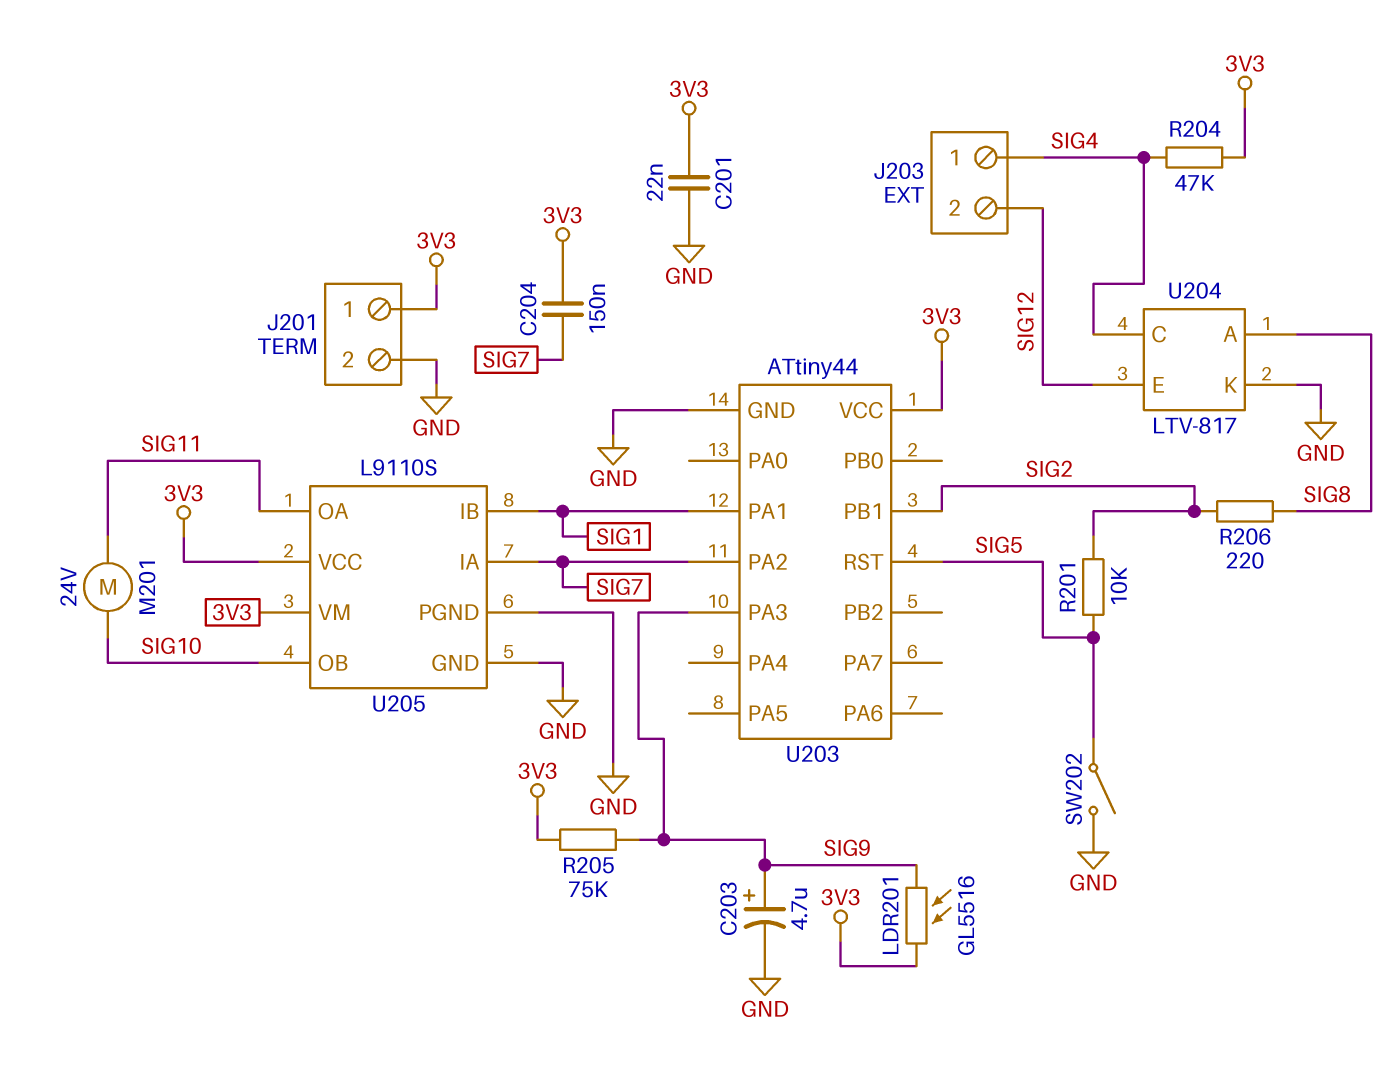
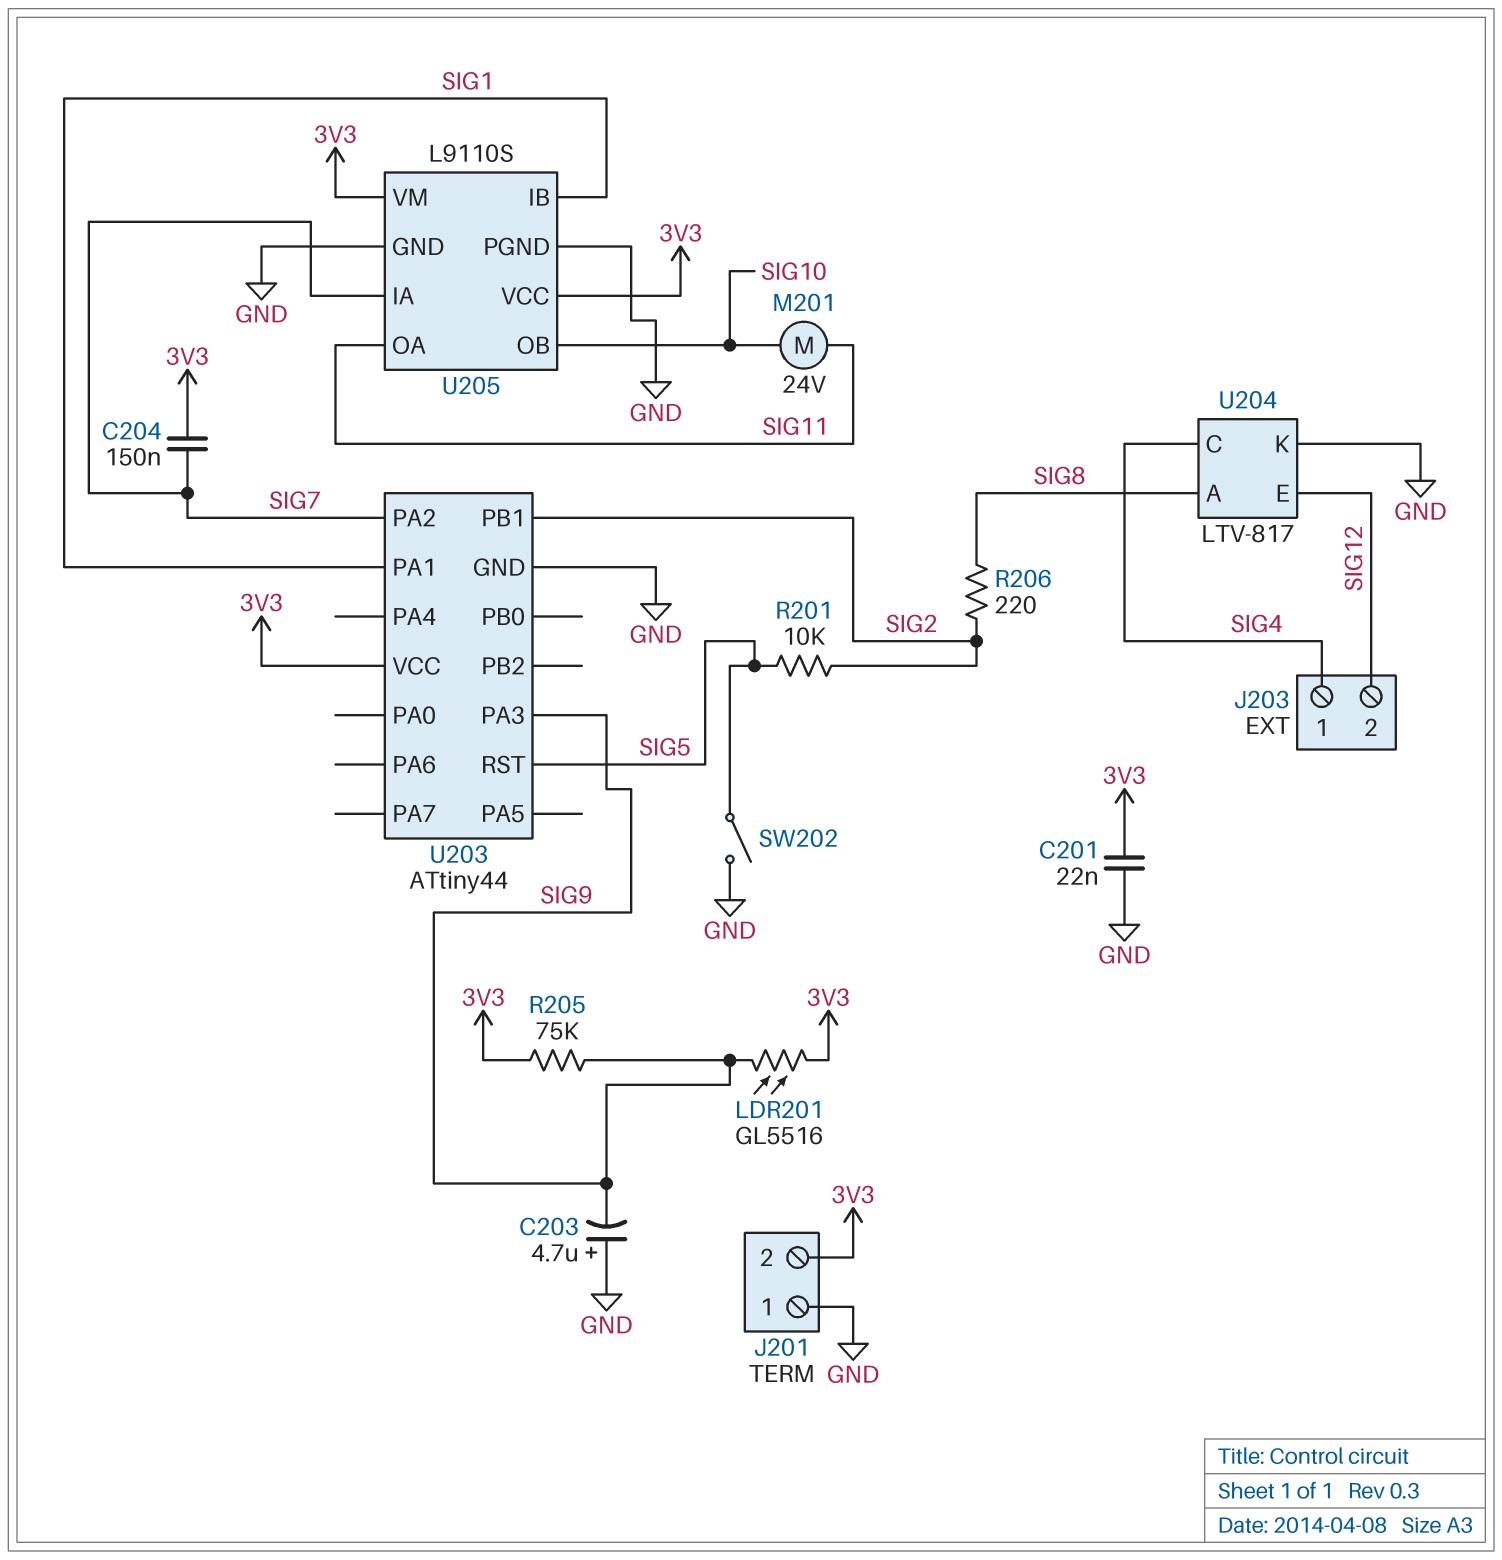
C203: 4.7uF (plus SIG9, minus GND) -> 4.7uF (plus GND, minus SIG9)
J201 pin 1: 3V3 -> GND
J201 pin 2: GND -> 3V3
R204: 47k (3V3, SIG4) -> none

